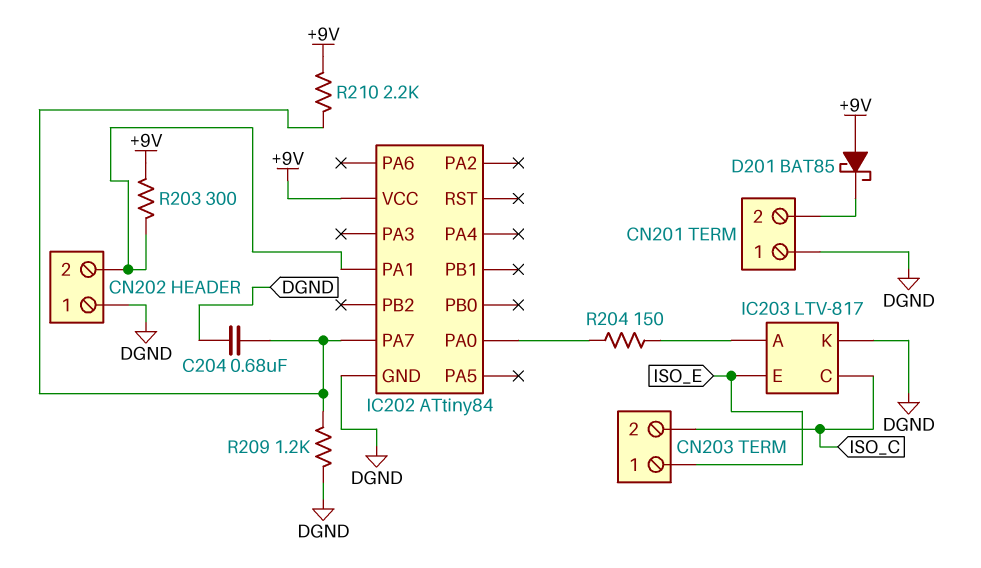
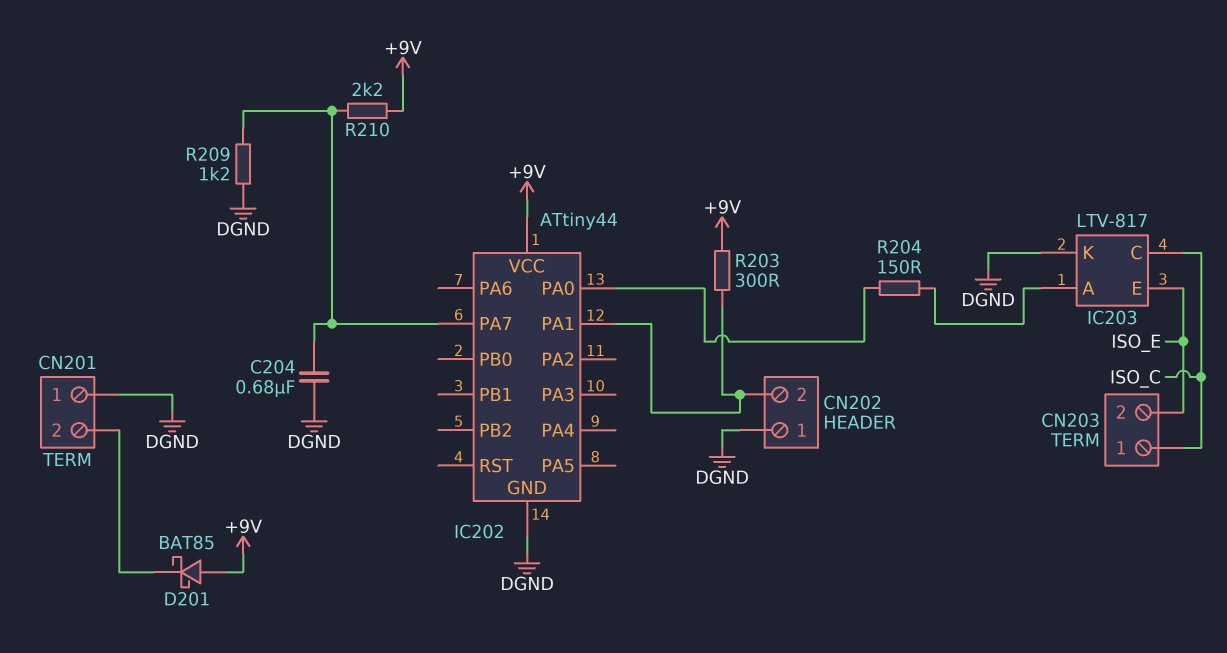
CN203 pin 1: ISO_E -> ISO_C
CN203 pin 2: ISO_C -> ISO_E
IC202: ATtiny84 -> ATtiny44

